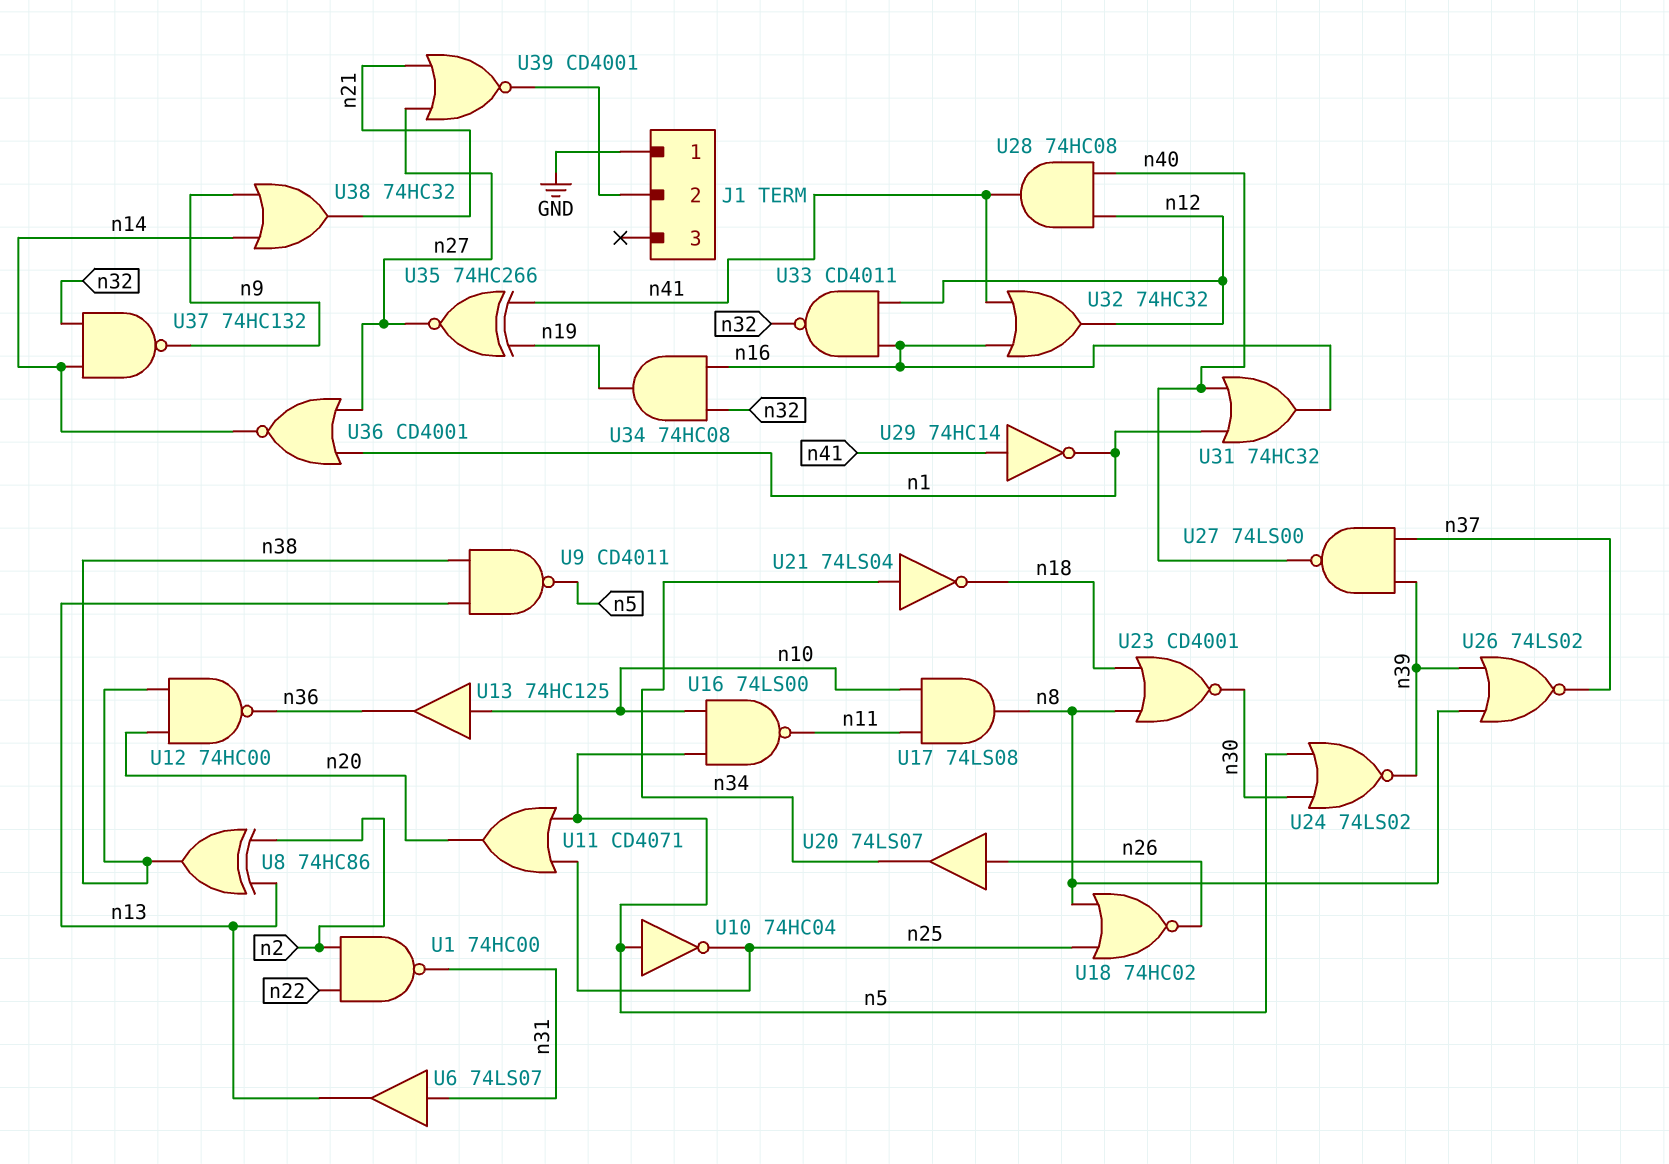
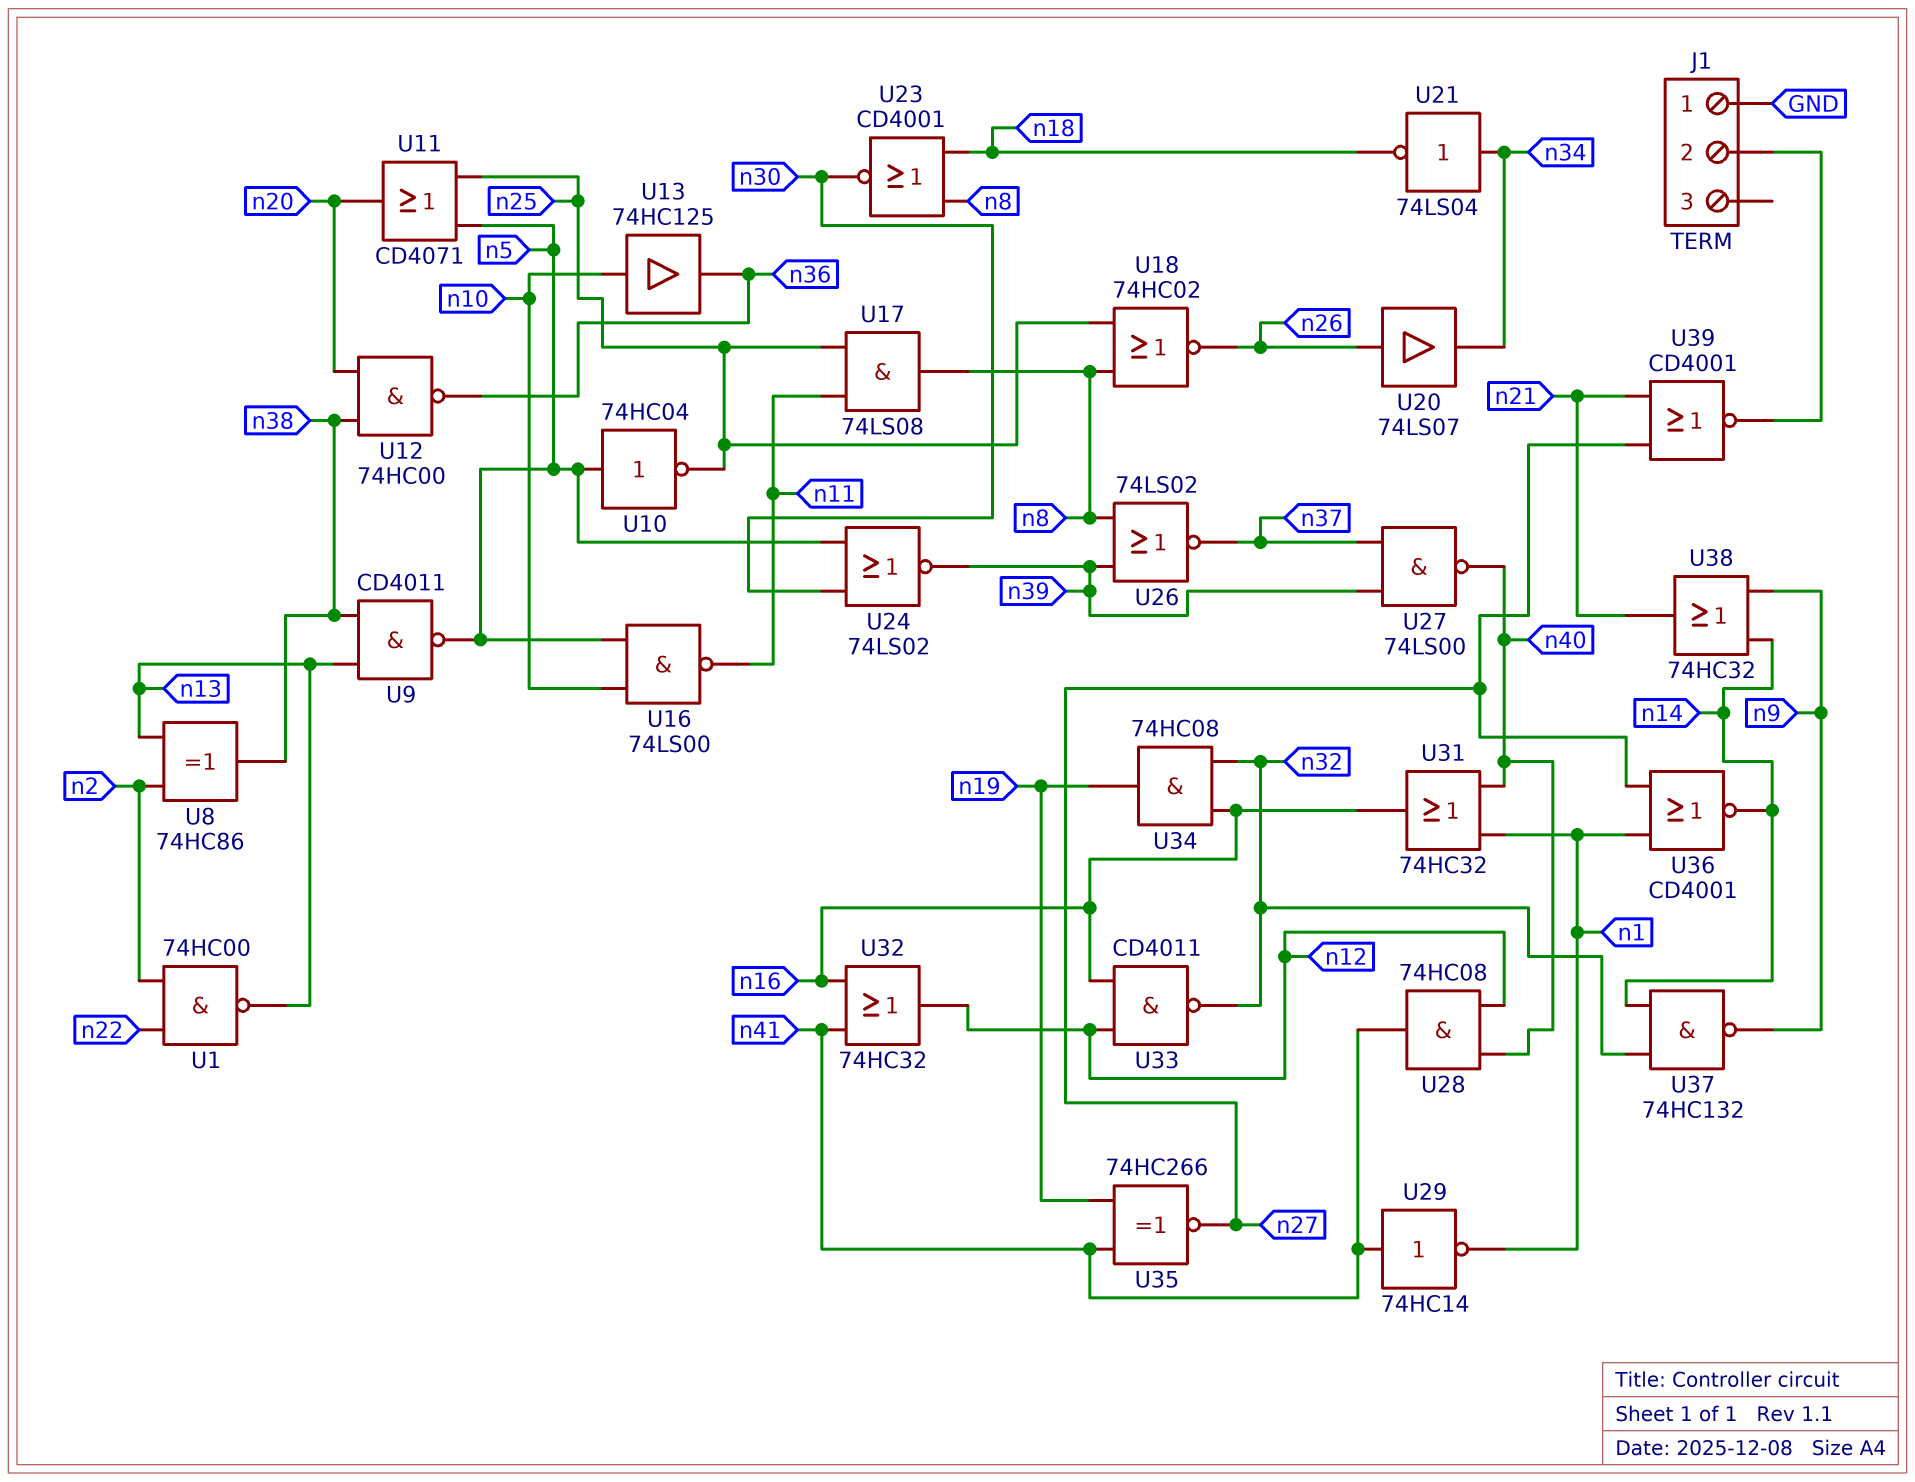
U1: NAND 74HC00 (in n2, in n22, out n31) -> NAND 74HC00 (in n2, in n22, out n13)
U6: buffer 74LS07 (in n31, out n13) -> none
U17: AND 74LS08 (in n10, in n11, out n8) -> AND 74LS08 (in n11, in n25, out n8)

